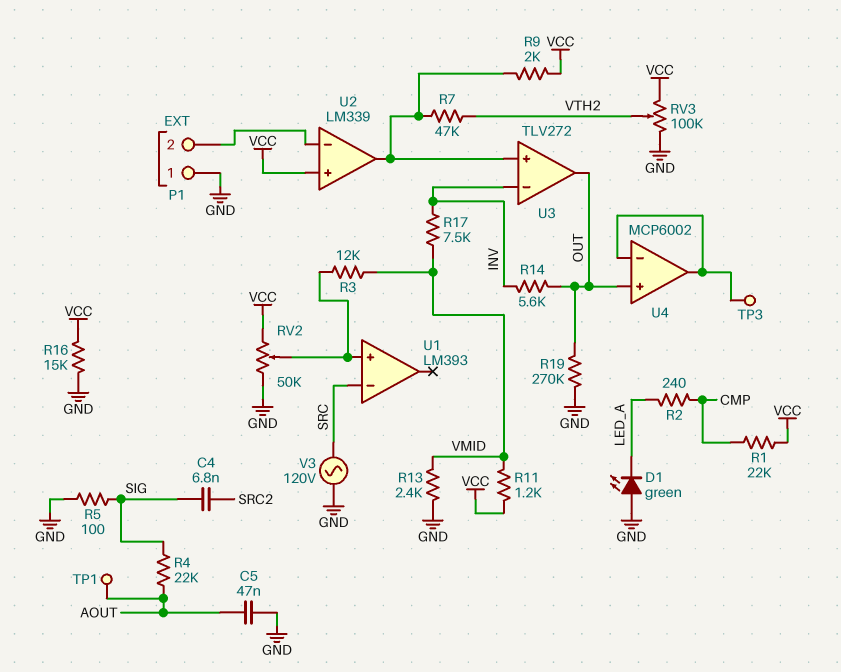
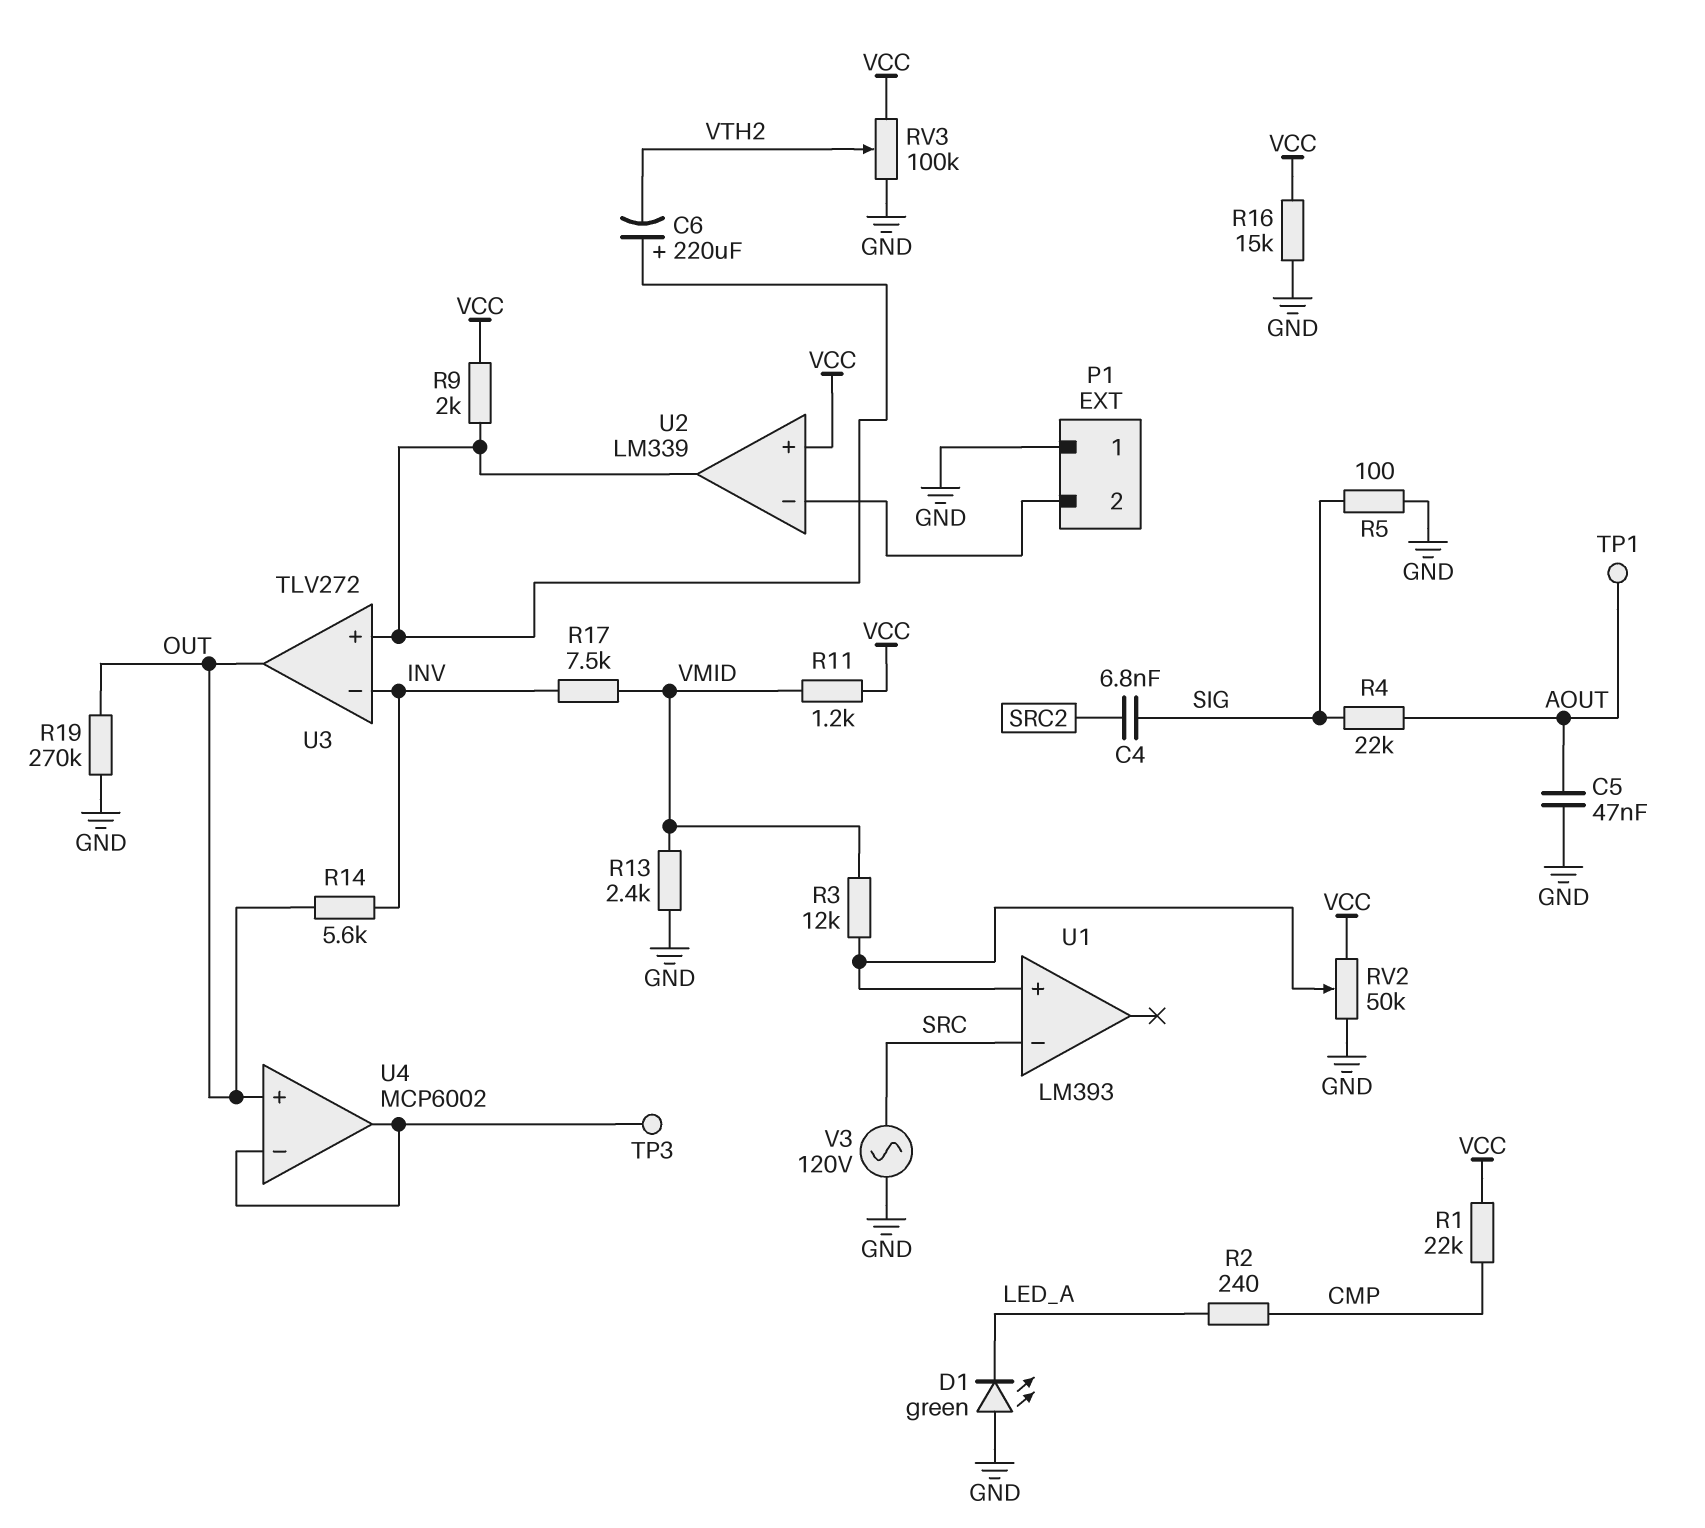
C6: none -> 220uF (plus U2/out, minus VTH2)
R7: 47k (U2/out, VTH2) -> none

